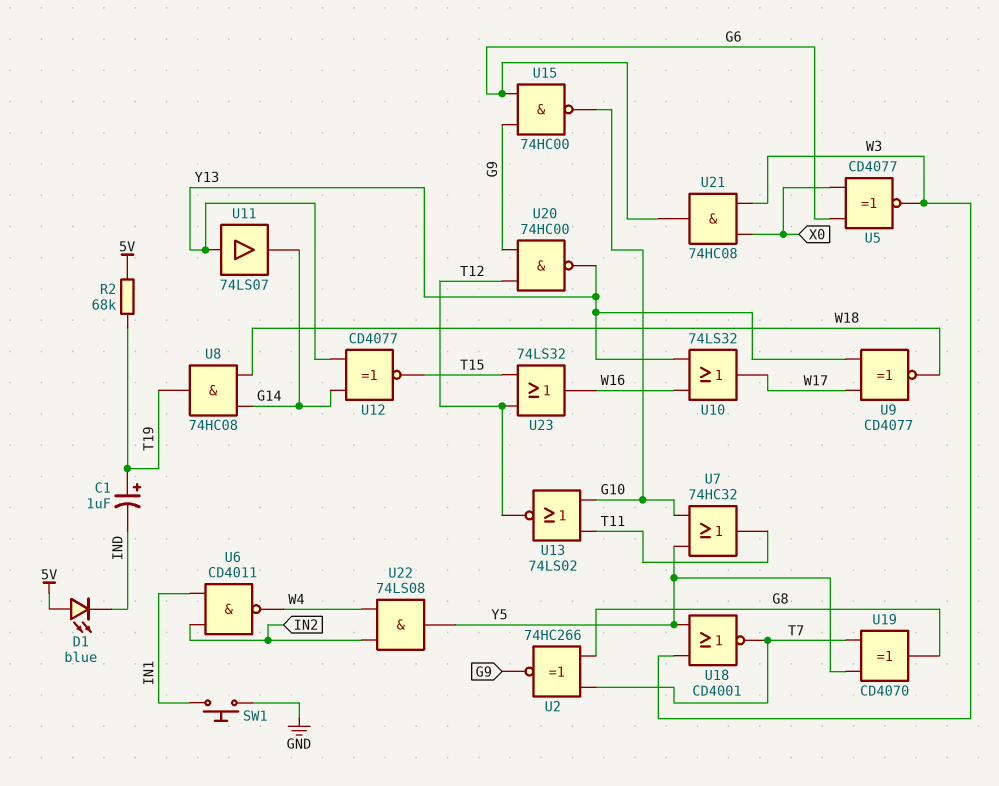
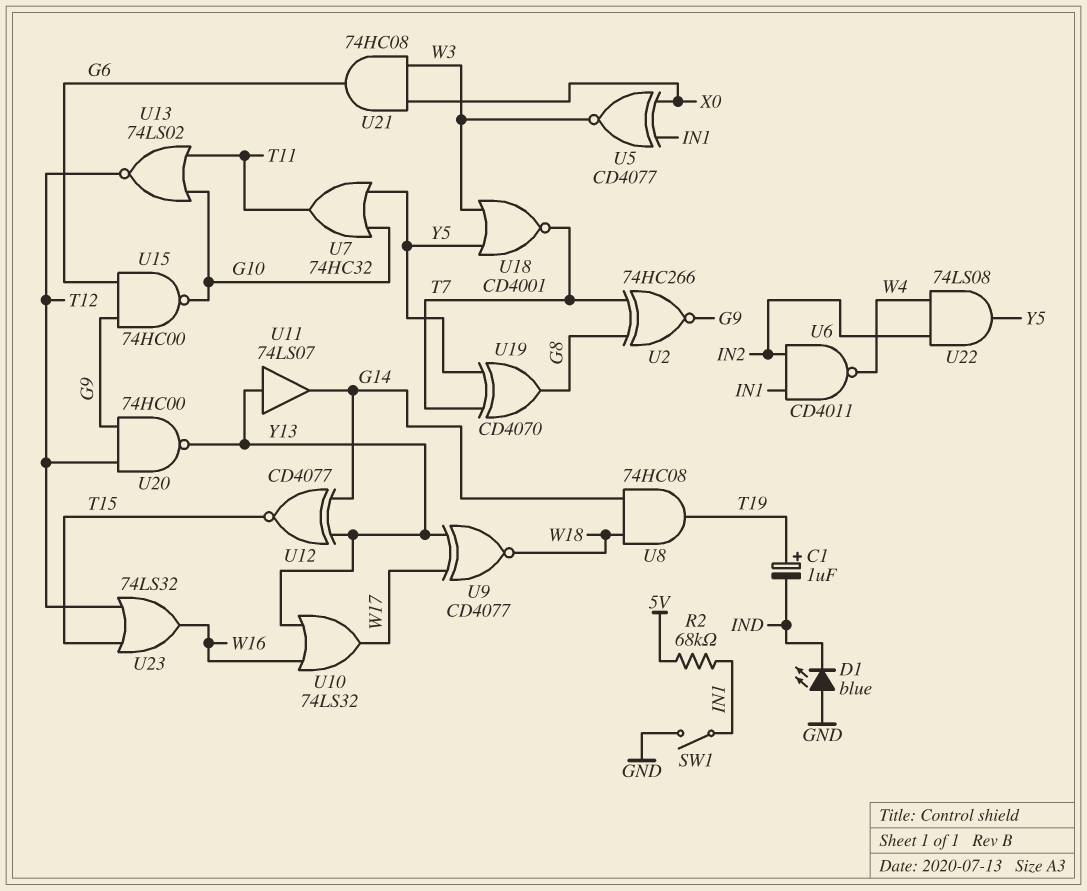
D1: LED blue (A 5V, K IND) -> LED blue (A GND, K IND)
R2: 68k (5V, T19) -> 68k (5V, IN1)
SW1: button (GND, IN1) -> switch (GND, IN1)
U5: XNOR CD4077 (in G6, in X0, out W3) -> XNOR CD4077 (in IN1, in X0, out W3)

